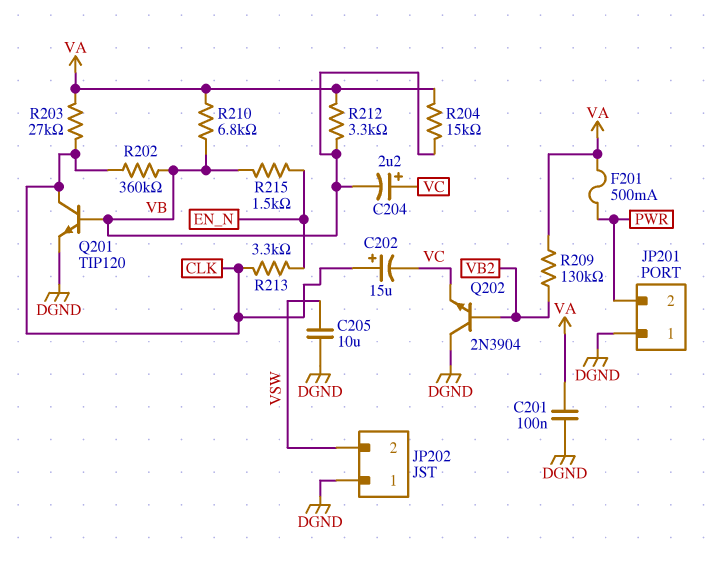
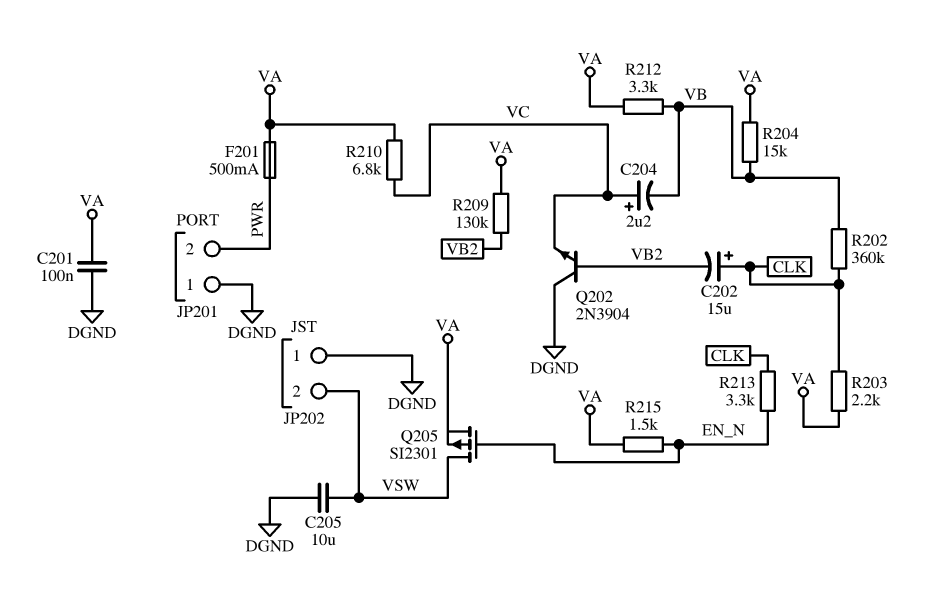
C202: 15uF (plus CLK, minus VC) -> 15uF (plus CLK, minus VB2)
Q201: NPN TIP120 (B VB, C CLK, E DGND) -> none
Q205: none -> PMOS SI2301 (G EN_N, D VSW, S VA)
R203: 27k (CLK, VA) -> 2.2k (CLK, VA)
R210: 6.8k (VA, VB) -> 6.8k (VA, VC)
R215: 1.5k (EN_N, VB) -> 1.5k (EN_N, VA)

